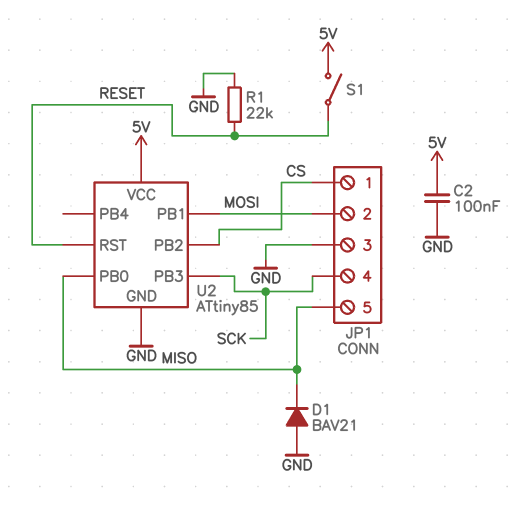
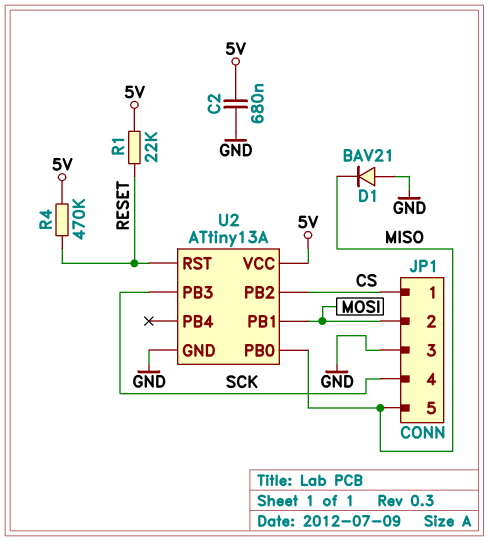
C2: 100nF (5V, GND) -> 680nF (5V, GND)
R1: 22k (GND, RESET) -> 22k (5V, RESET)
R4: none -> 470k (5V, RESET)
S1: switch (5V, RESET) -> none
U2: ATtiny85 -> ATtiny13A

